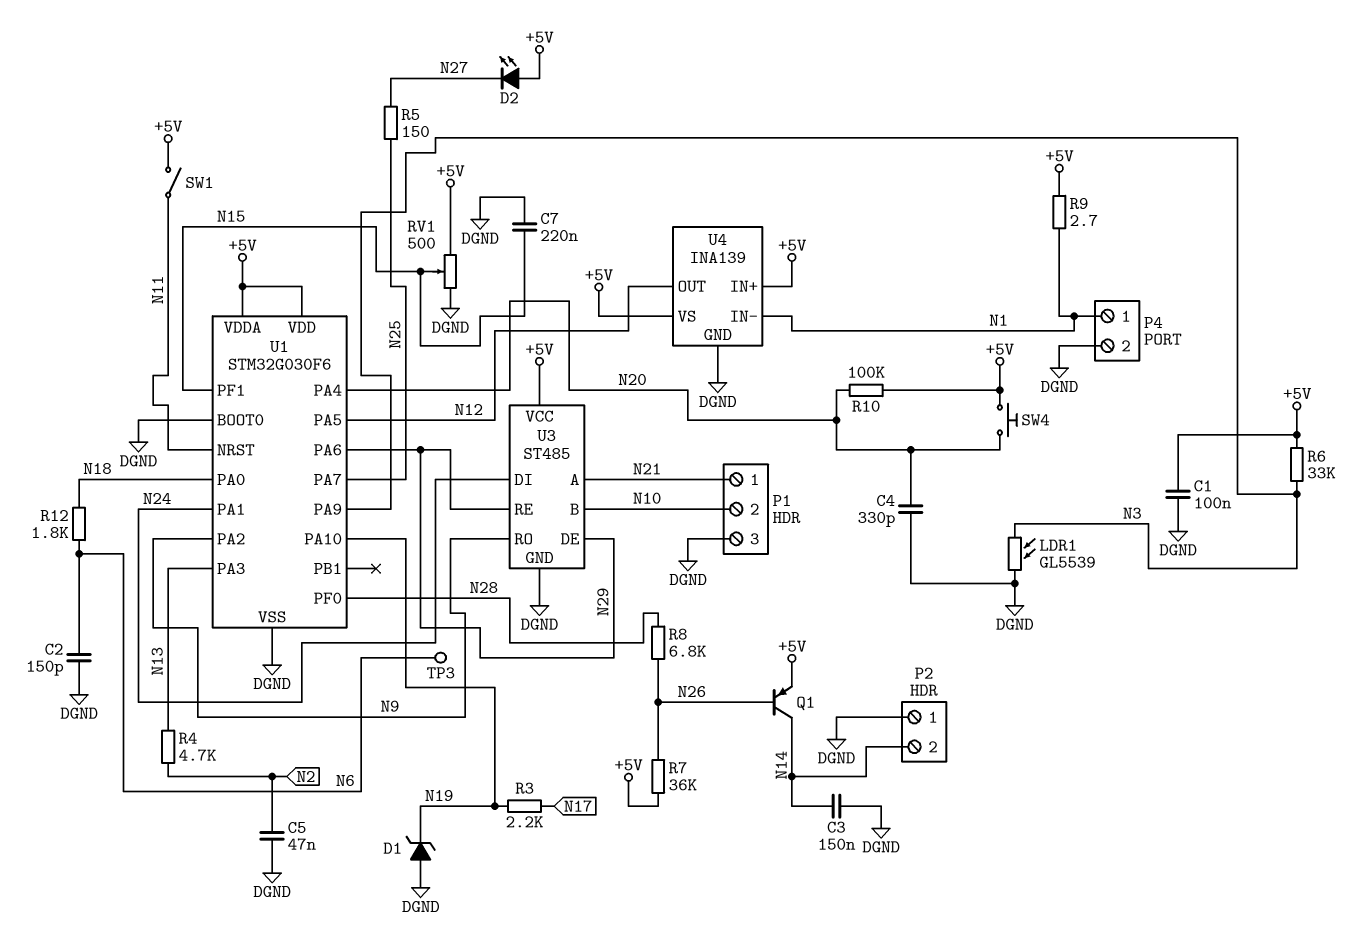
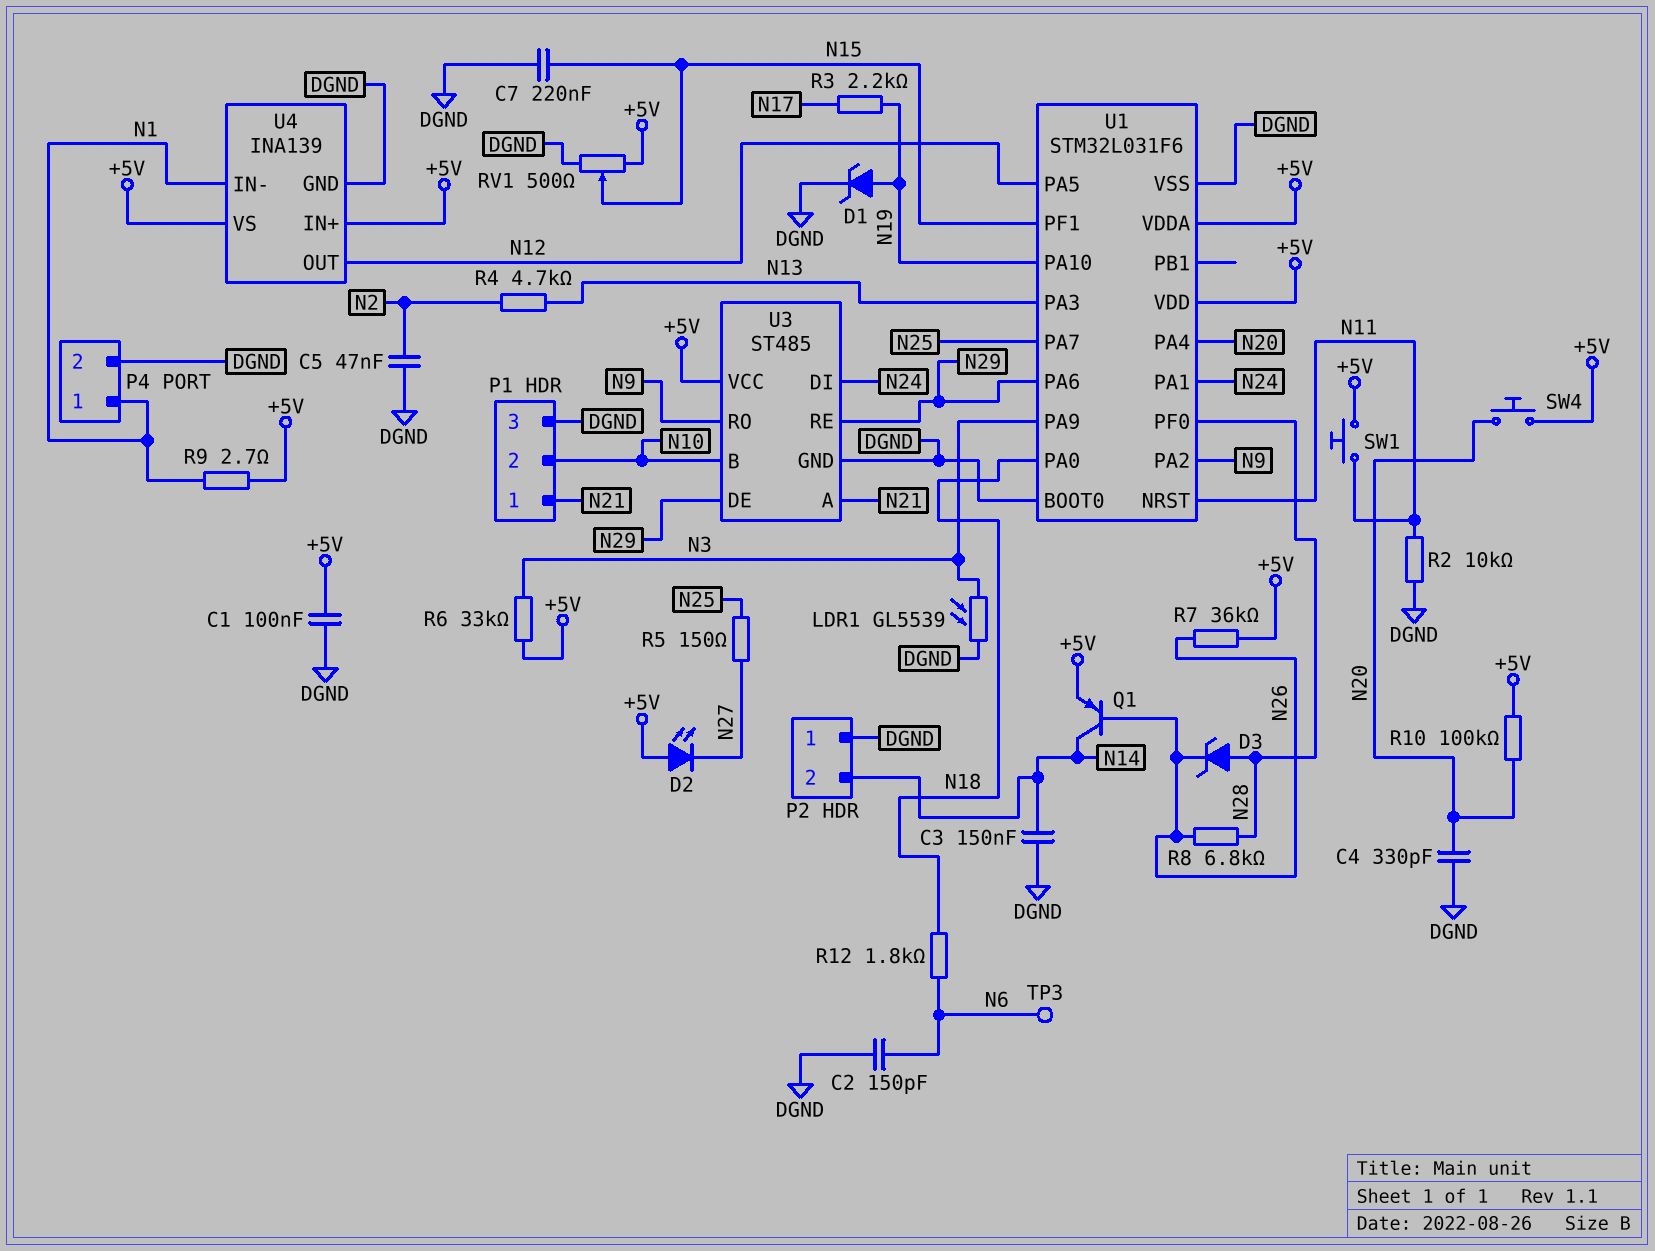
D1: zener (A DGND, K N19) -> zener (A N19, K DGND)
D3: none -> zener (A N28, K N26)
R2: none -> 10k (DGND, N11)
SW1: switch (+5V, N11) -> button (+5V, N11)
U1: STM32G030F6 -> STM32L031F6

